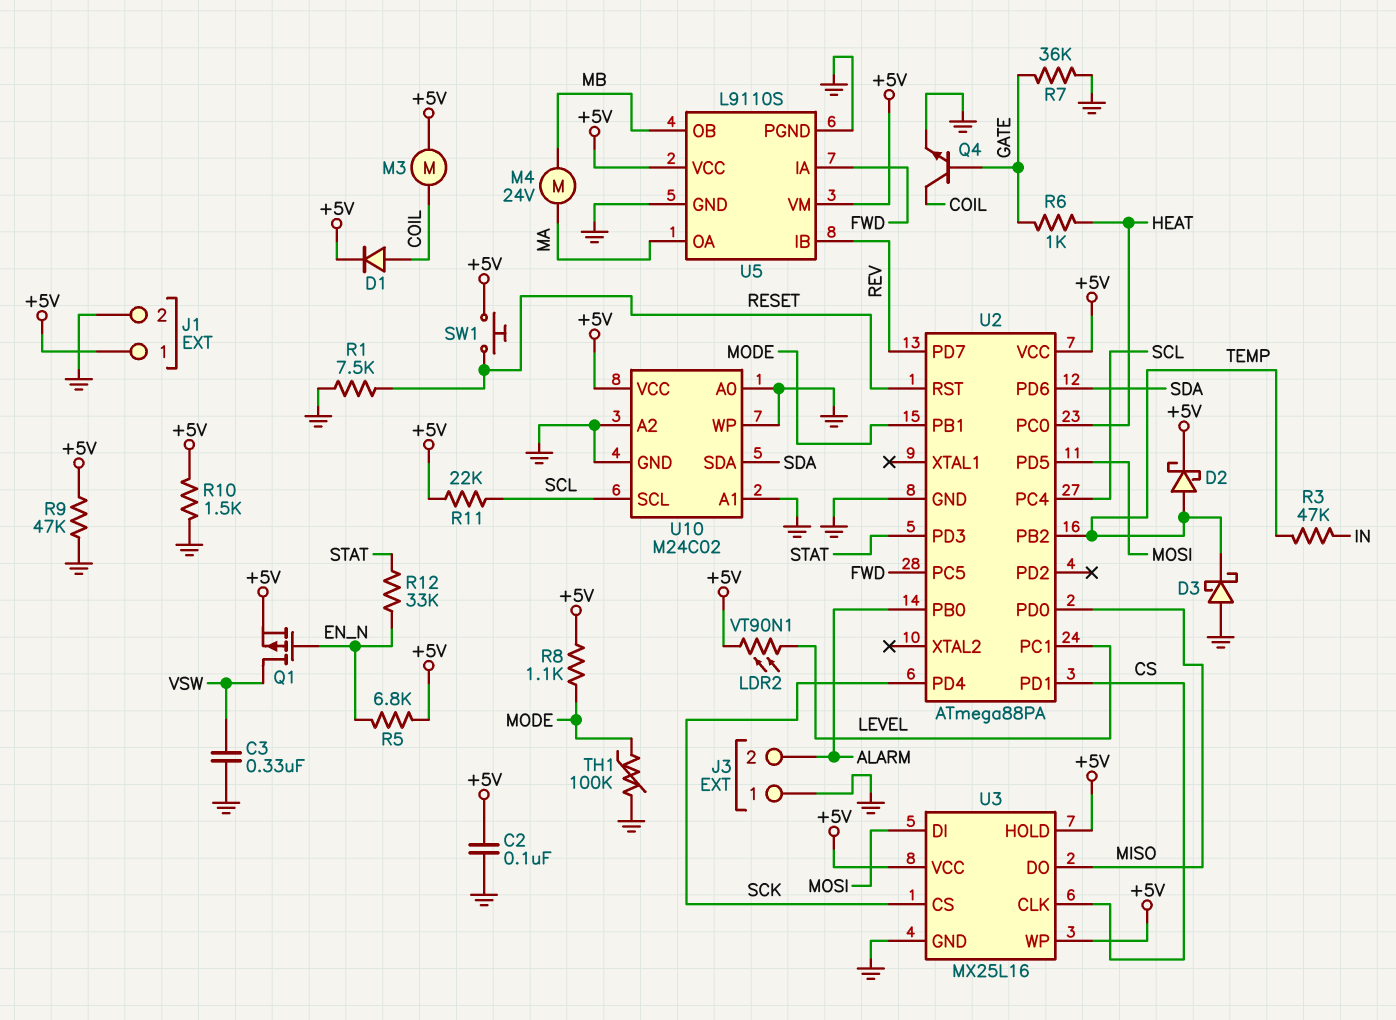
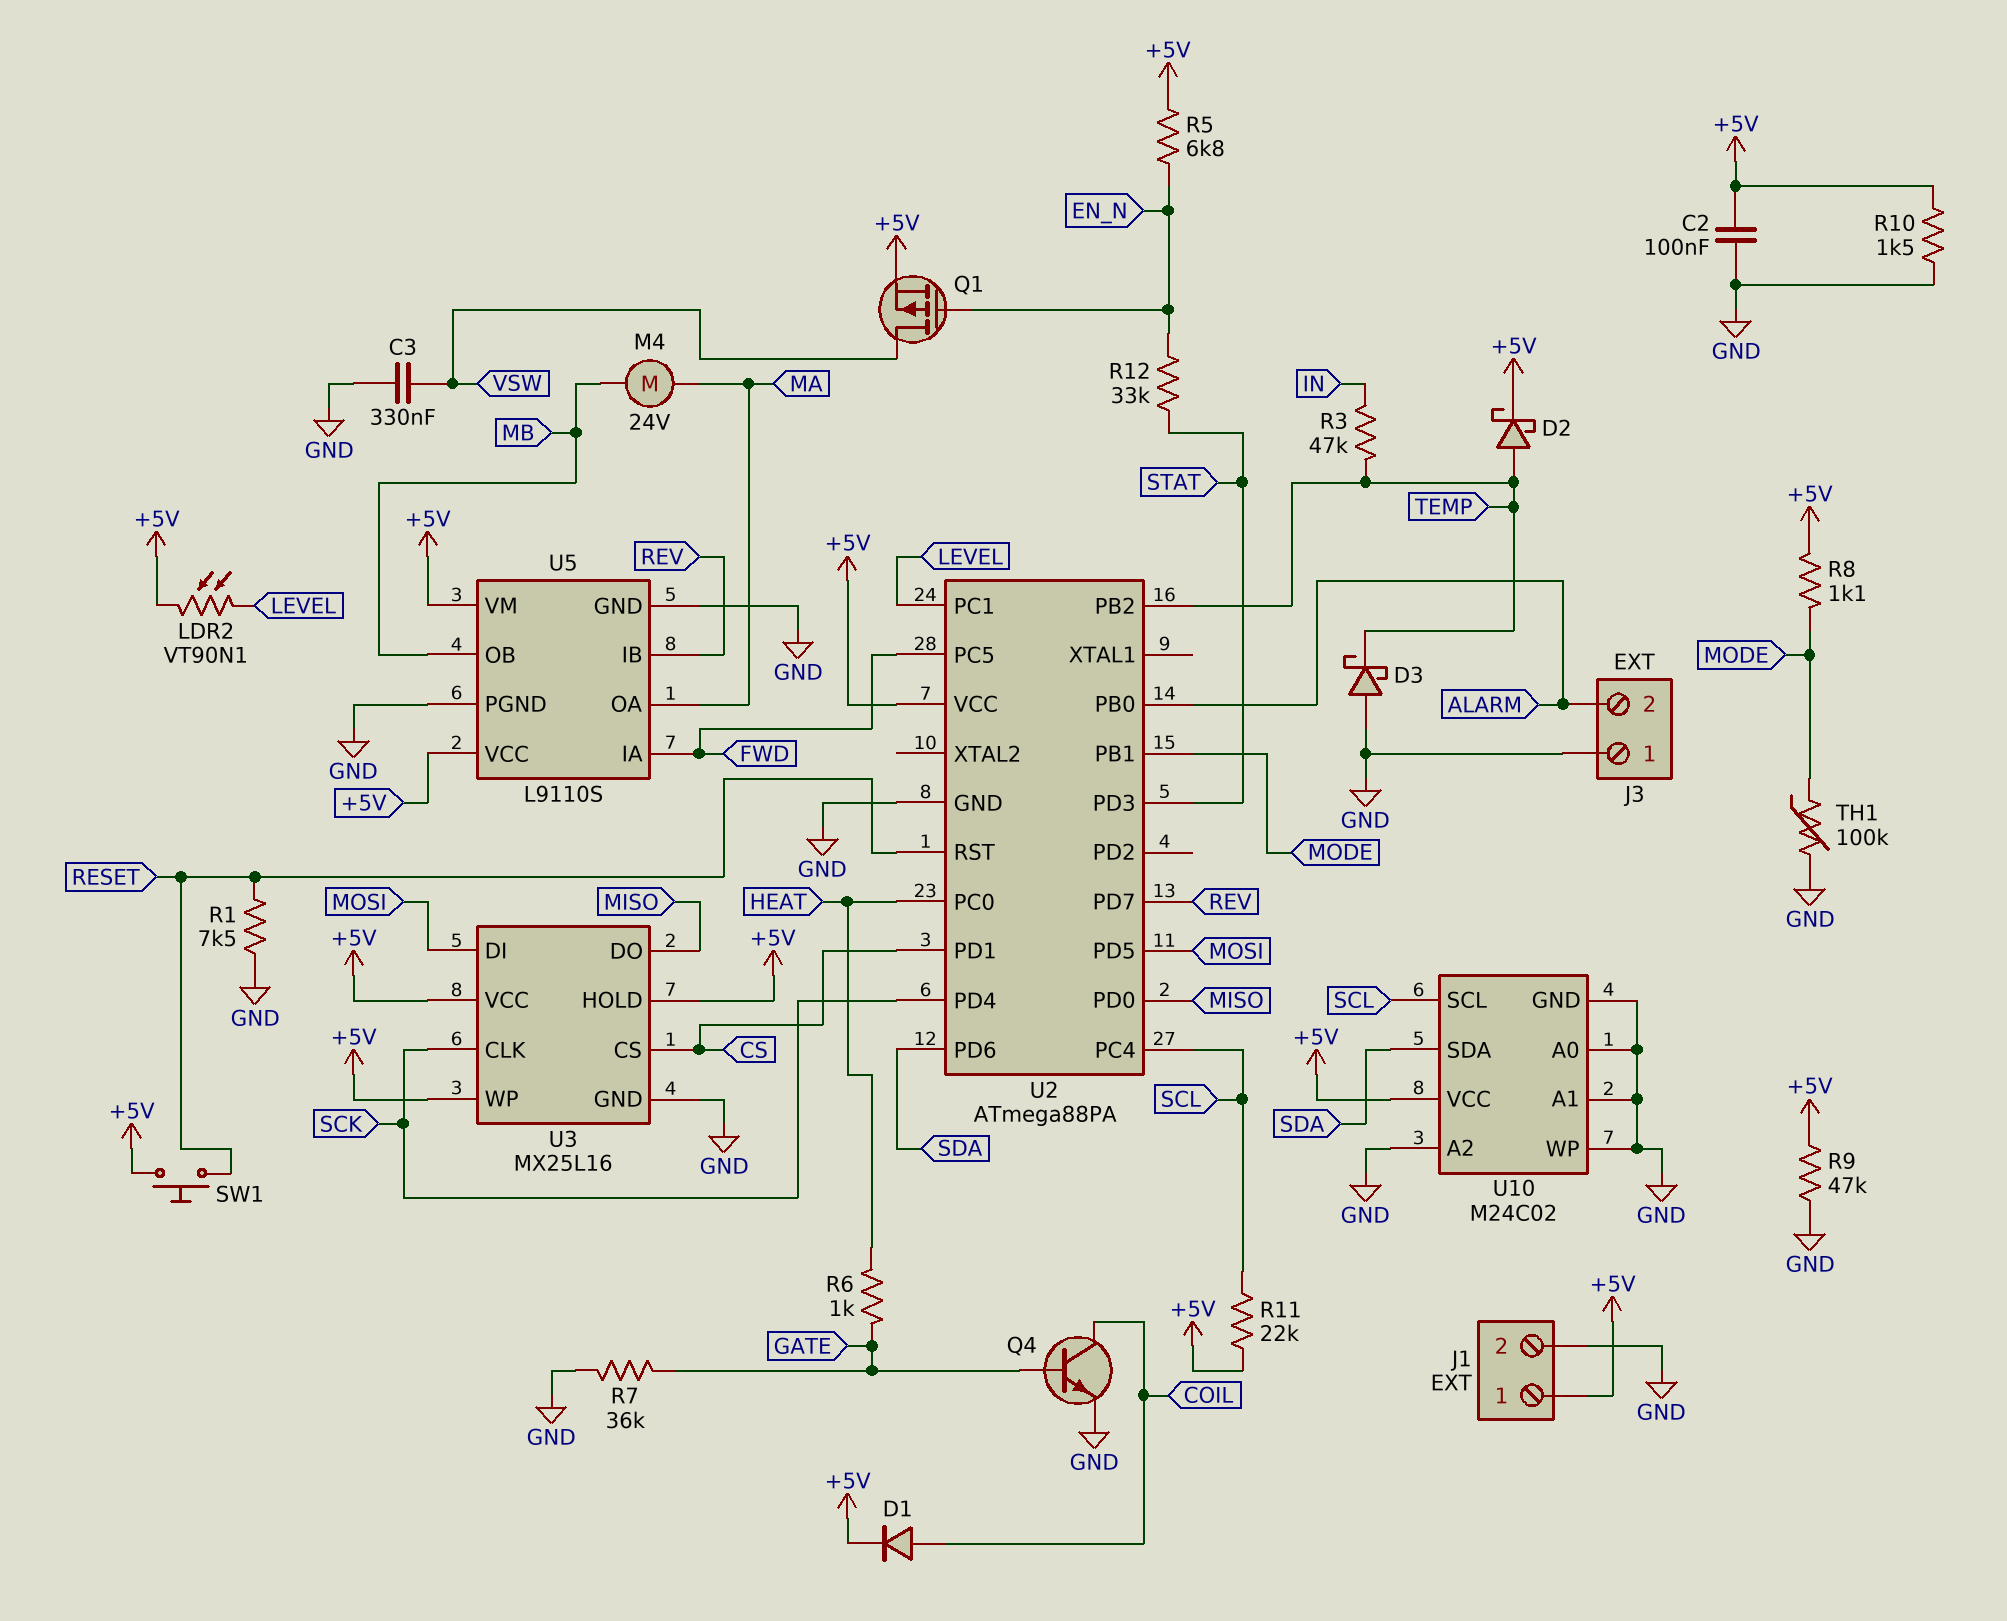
M3: motor (+5V, COIL) -> none
U3 pin CLK: CS -> SCK
U3 pin CS: SCK -> CS

